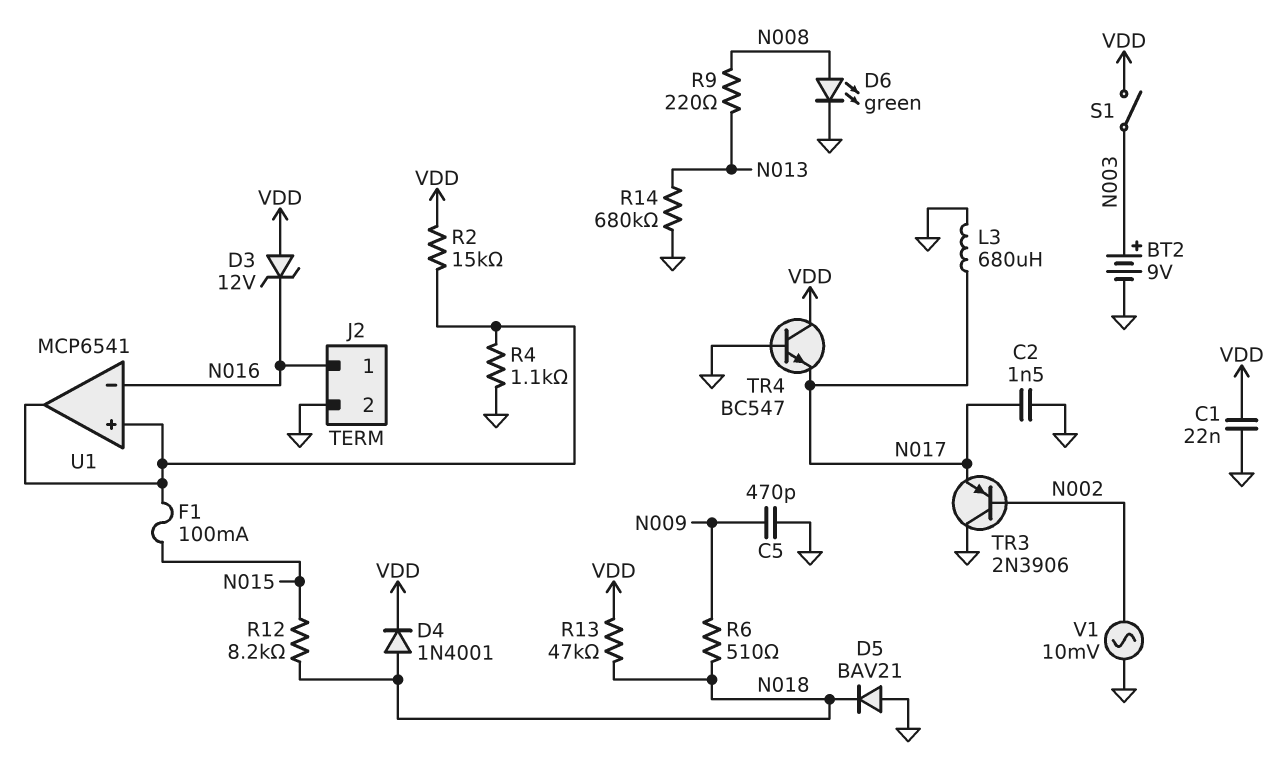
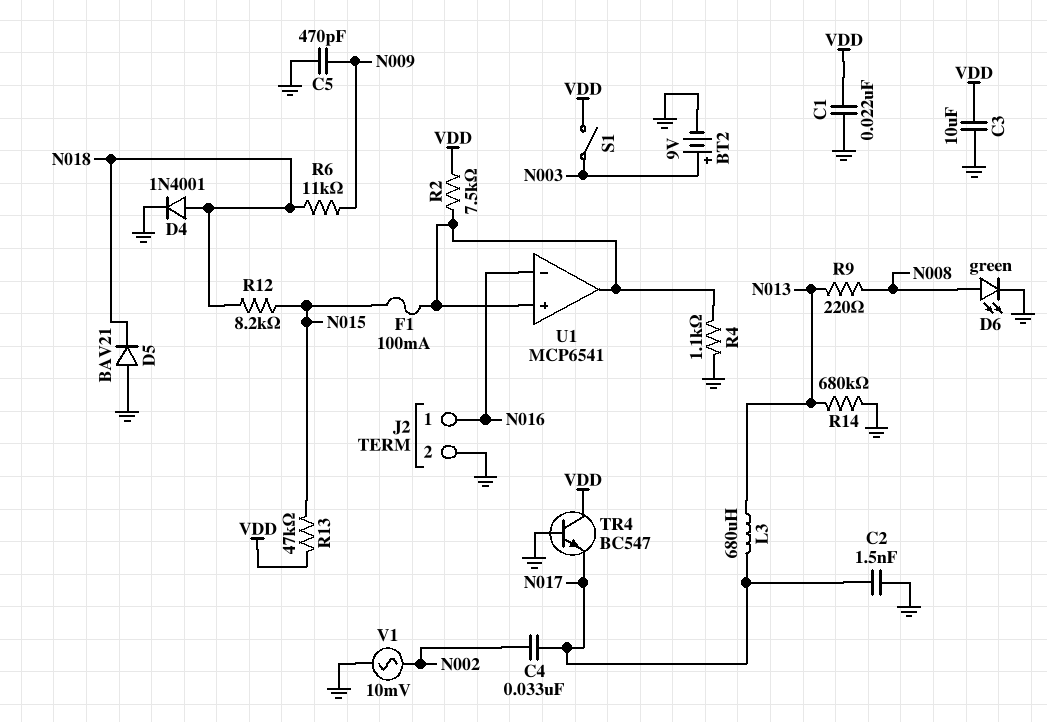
C3: none -> 10uF (GND, VDD)
C4: none -> 33nF (N002, N017)
D3: zener 12V (A VDD, K N016) -> none
D4: diode 1N4001 (A N018, K VDD) -> diode 1N4001 (A N018, K GND)
L3: 680uH (GND, N017) -> 680uH (N013, N017)
R2: 15k (U1/in+, VDD) -> 7.5k (U1/in+, VDD)
R6: 510 (N009, N018) -> 11k (N009, N018)
R13: 47k (N018, VDD) -> 47k (N015, VDD)
TR3: PNP 2N3906 (B N002, C GND, E N017) -> none

